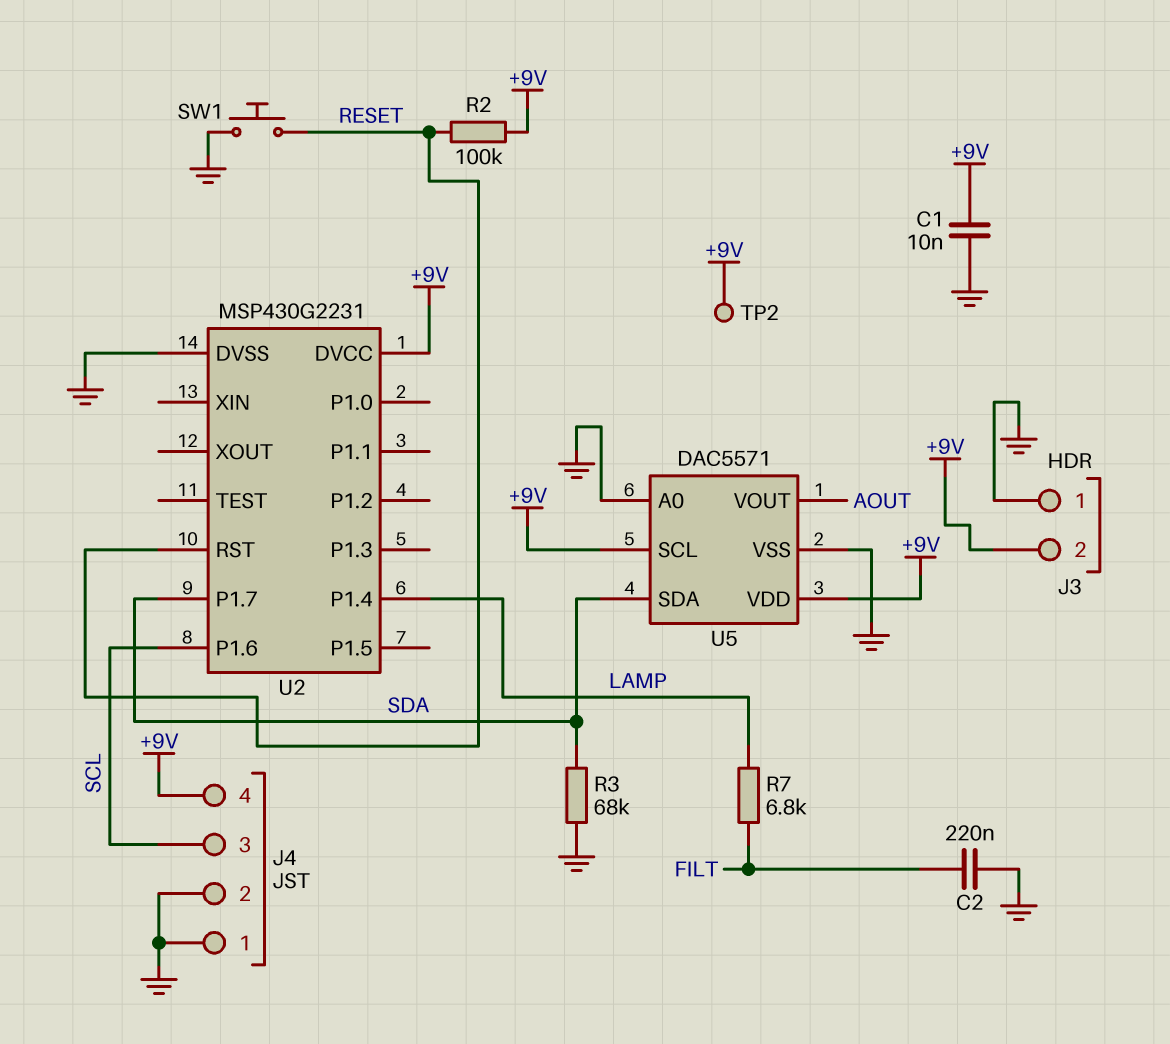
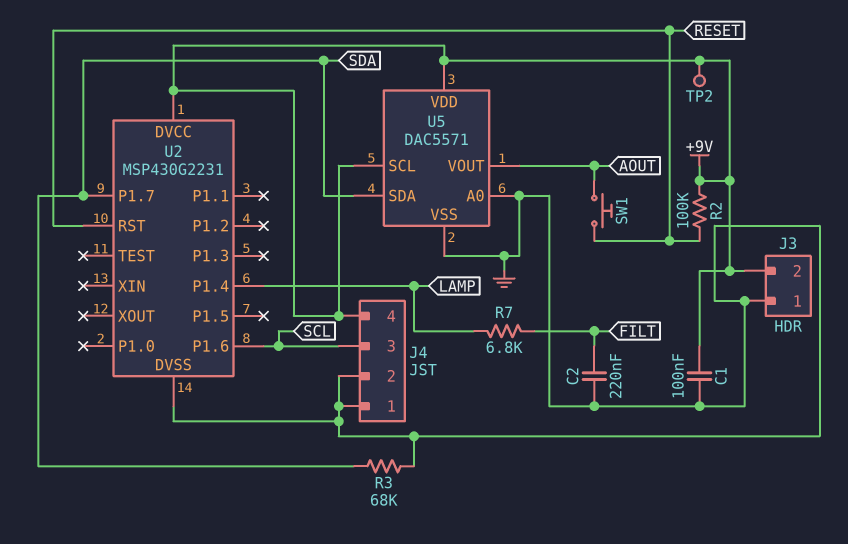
C1: 10nF (+9V, GND) -> 100nF (+9V, GND)
SW1: button (GND, RESET) -> button (AOUT, RESET)

